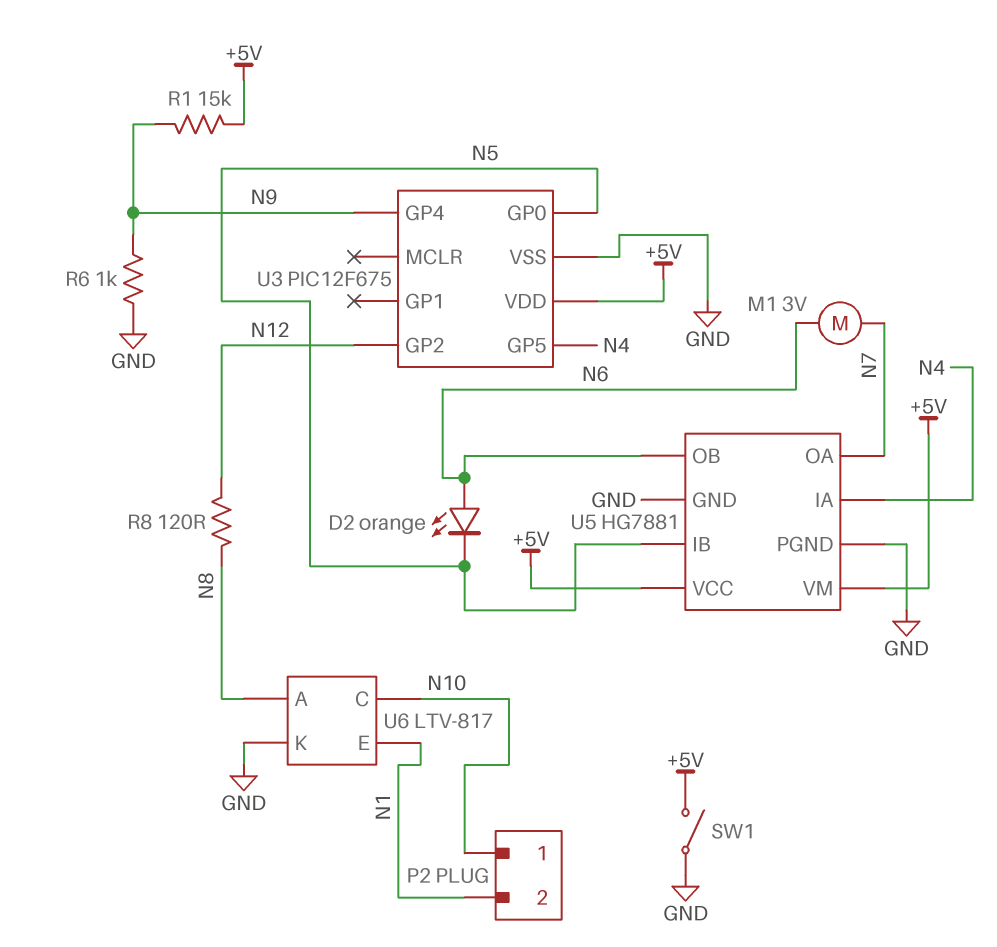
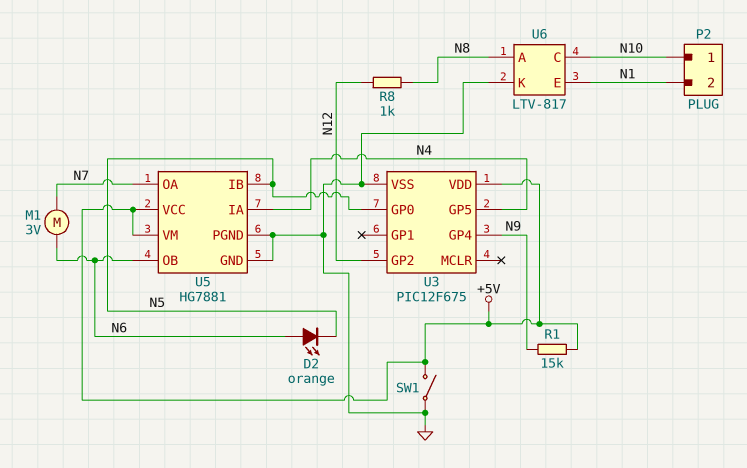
R6: 1k (GND, N9) -> none
R8: 120 (N8, N12) -> 1k (N8, N12)

